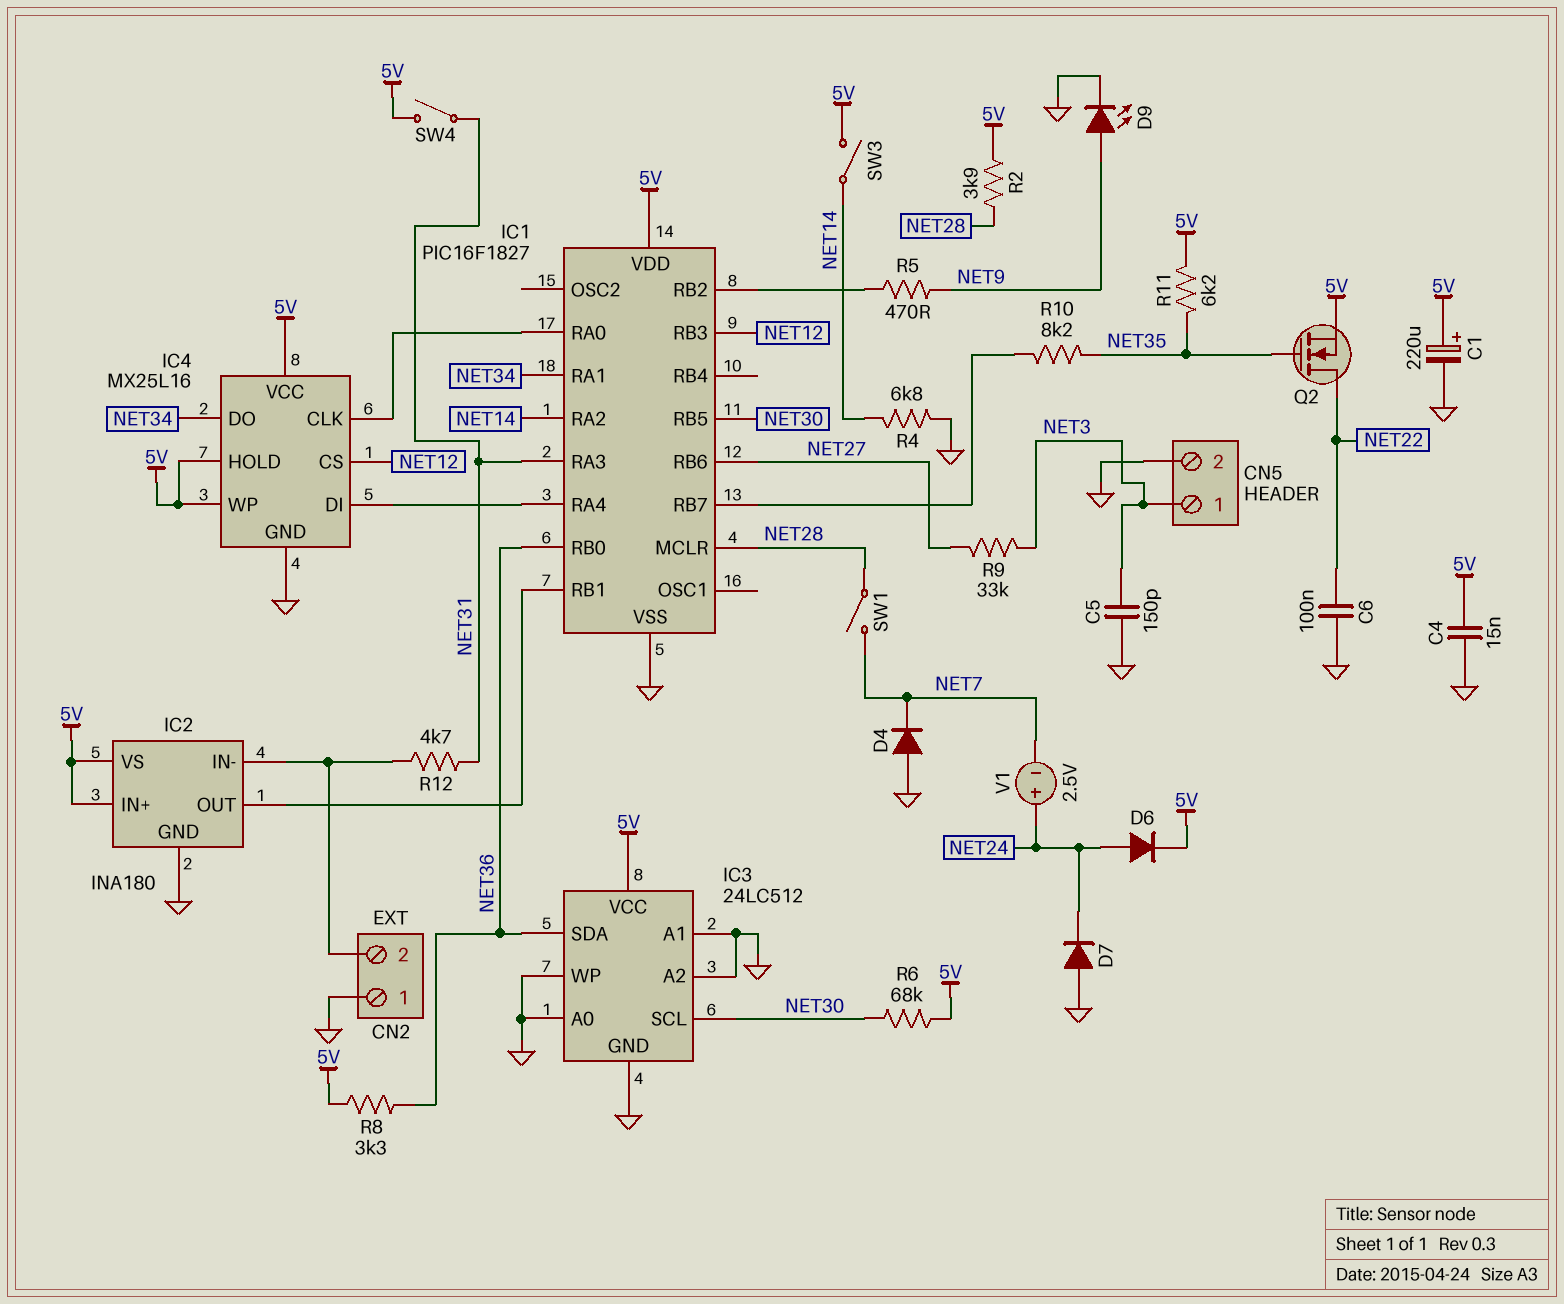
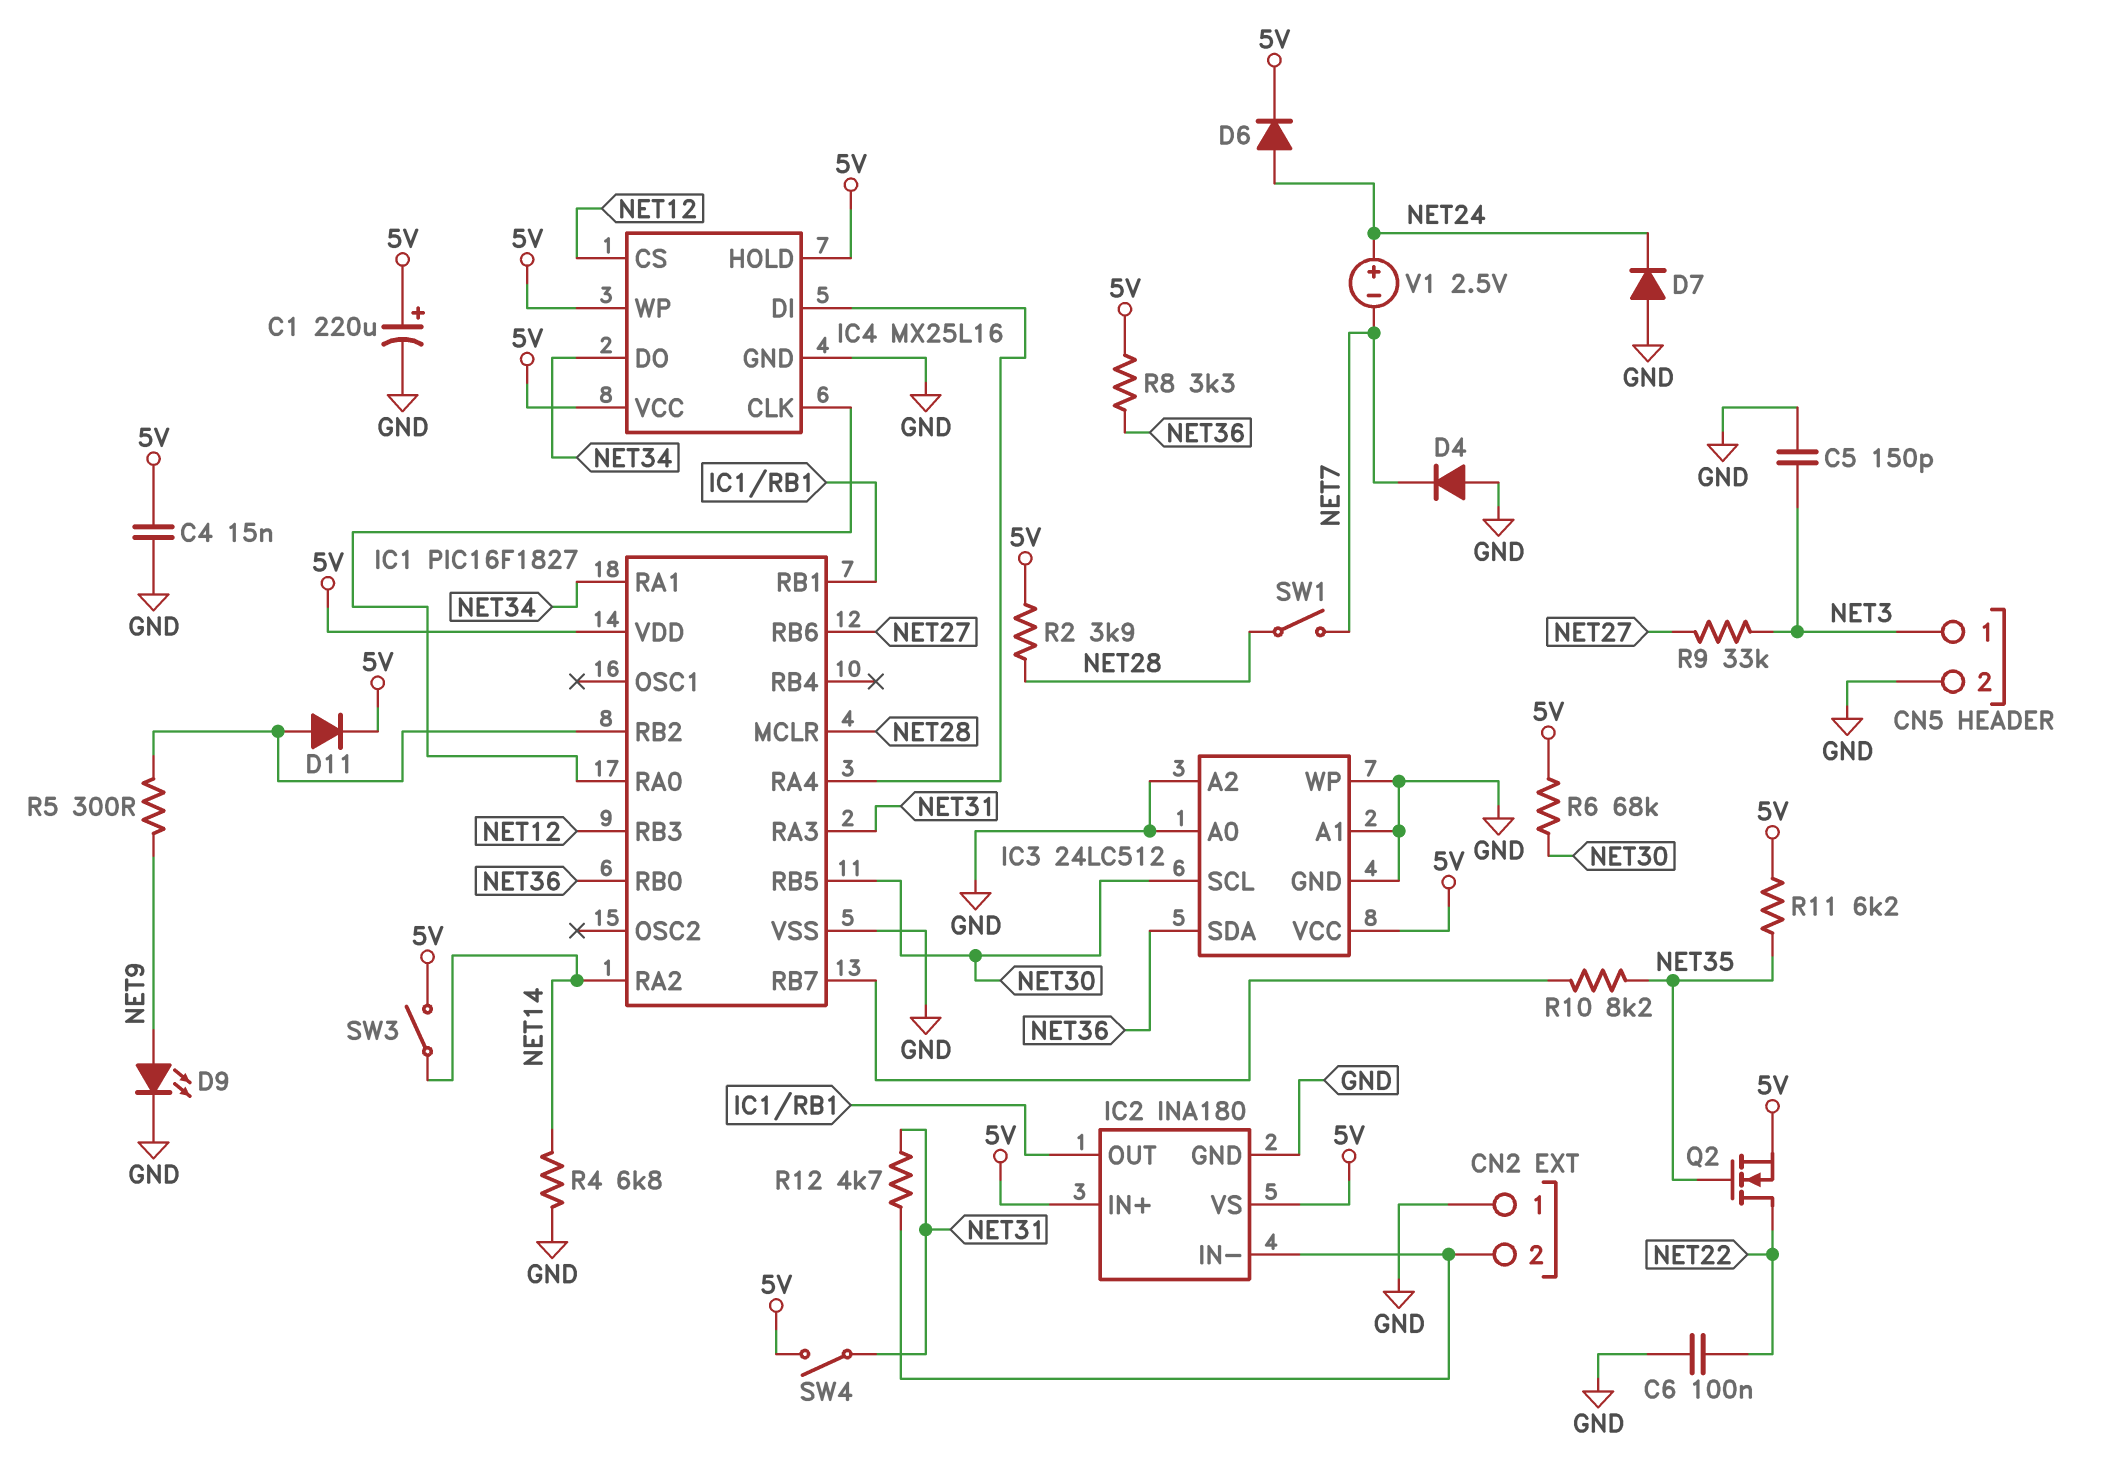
D11: none -> diode (A IC1/RB2, K 5V)
R5: 470 (IC1/RB2, NET9) -> 300 (IC1/RB2, NET9)

